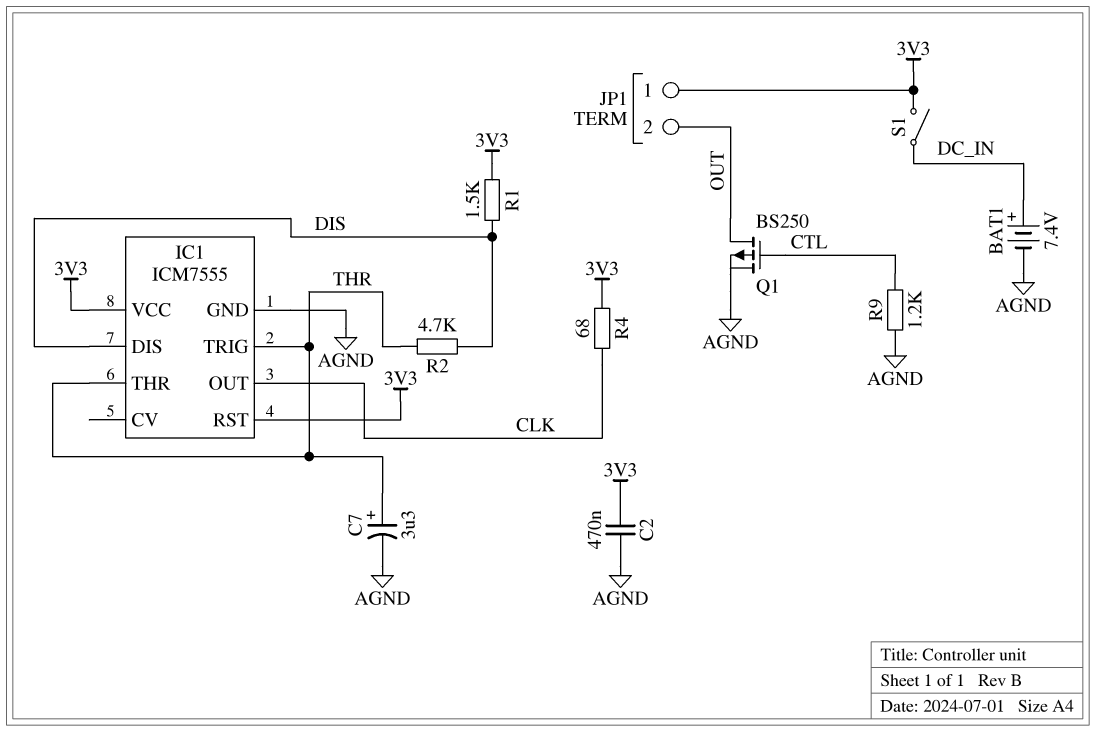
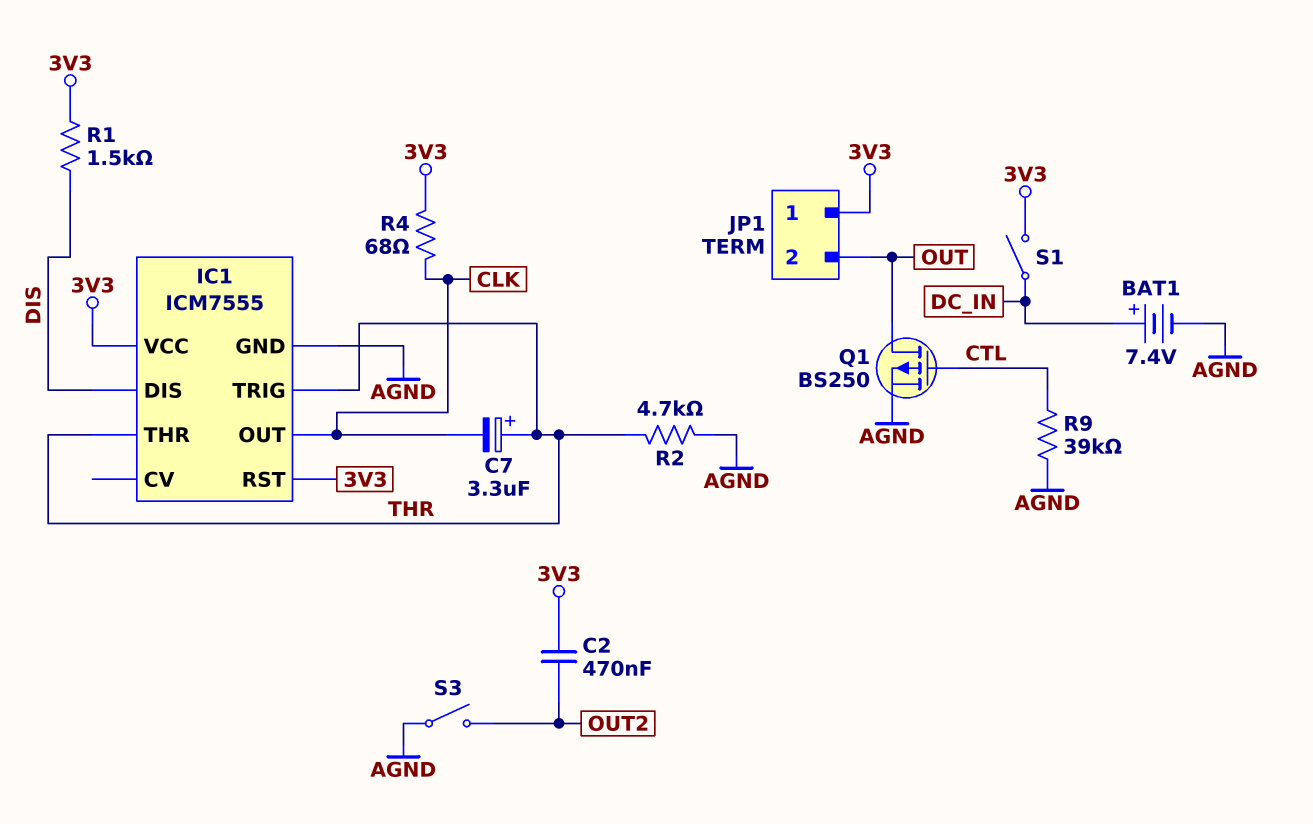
C2: 470nF (3V3, AGND) -> 470nF (3V3, OUT2)
C7: 3.3uF (plus THR, minus AGND) -> 3.3uF (plus THR, minus CLK)
R2: 4.7k (DIS, THR) -> 4.7k (AGND, THR)
R9: 1.2k (AGND, CTL) -> 39k (AGND, CTL)
S3: none -> switch (AGND, OUT2)

